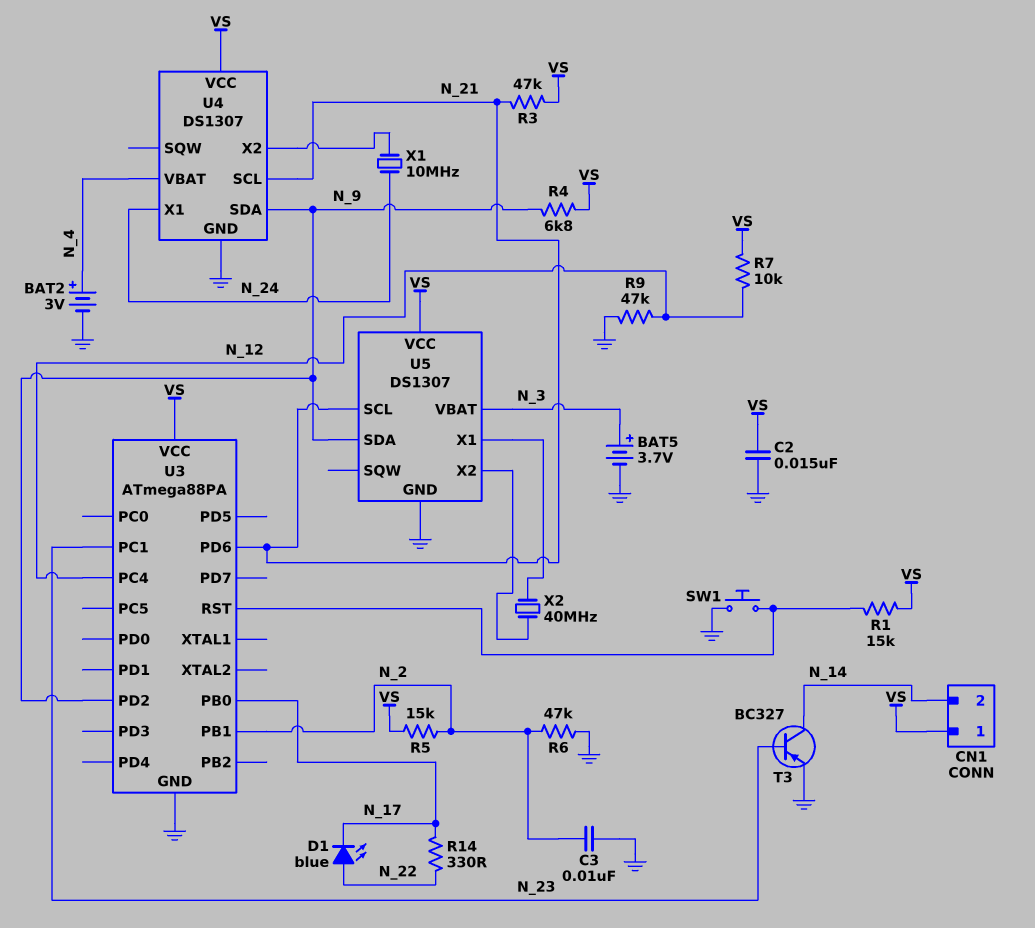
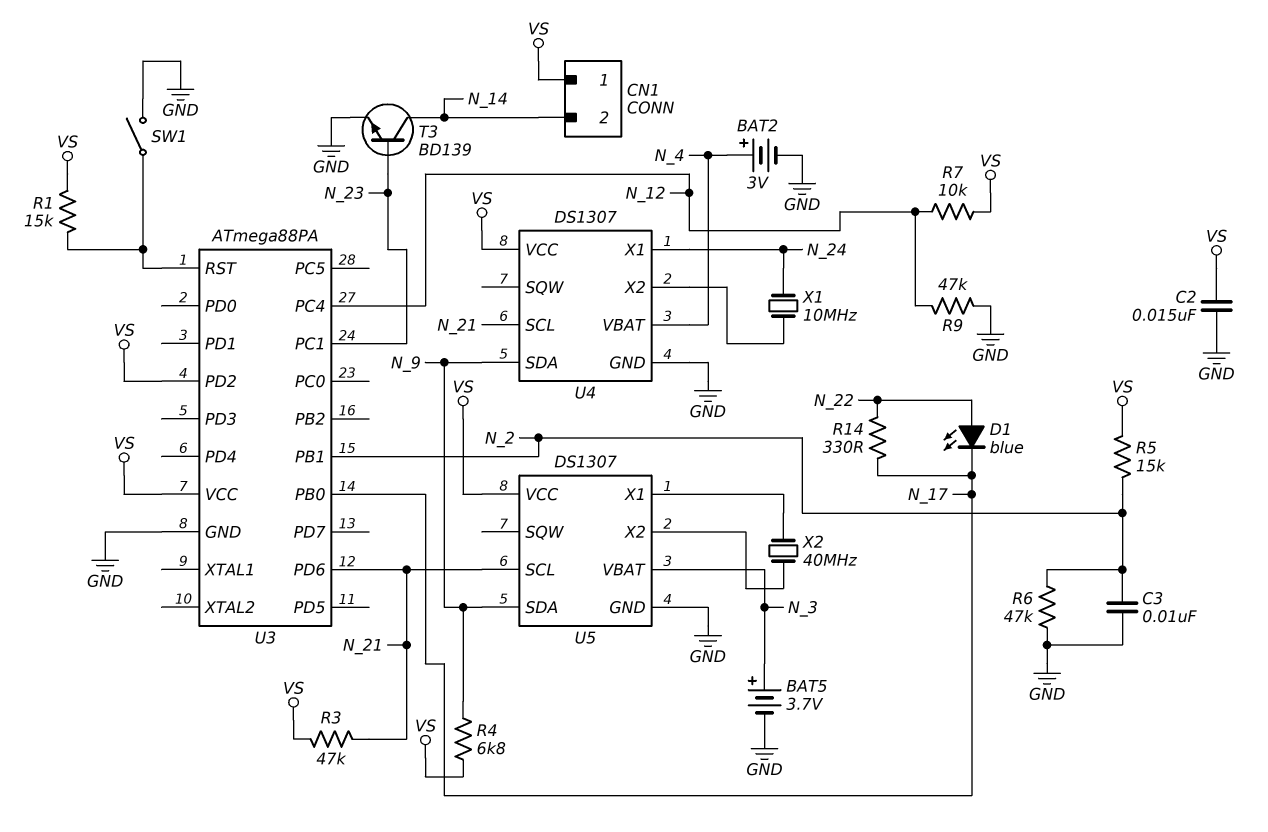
SW1: button (GND, U3/RST) -> switch (GND, U3/RST)
T3: PNP BC327 (B N_23, C N_14, E GND) -> NPN BD139 (B N_23, C N_14, E GND)
U3 pin PD2: N_9 -> VS

